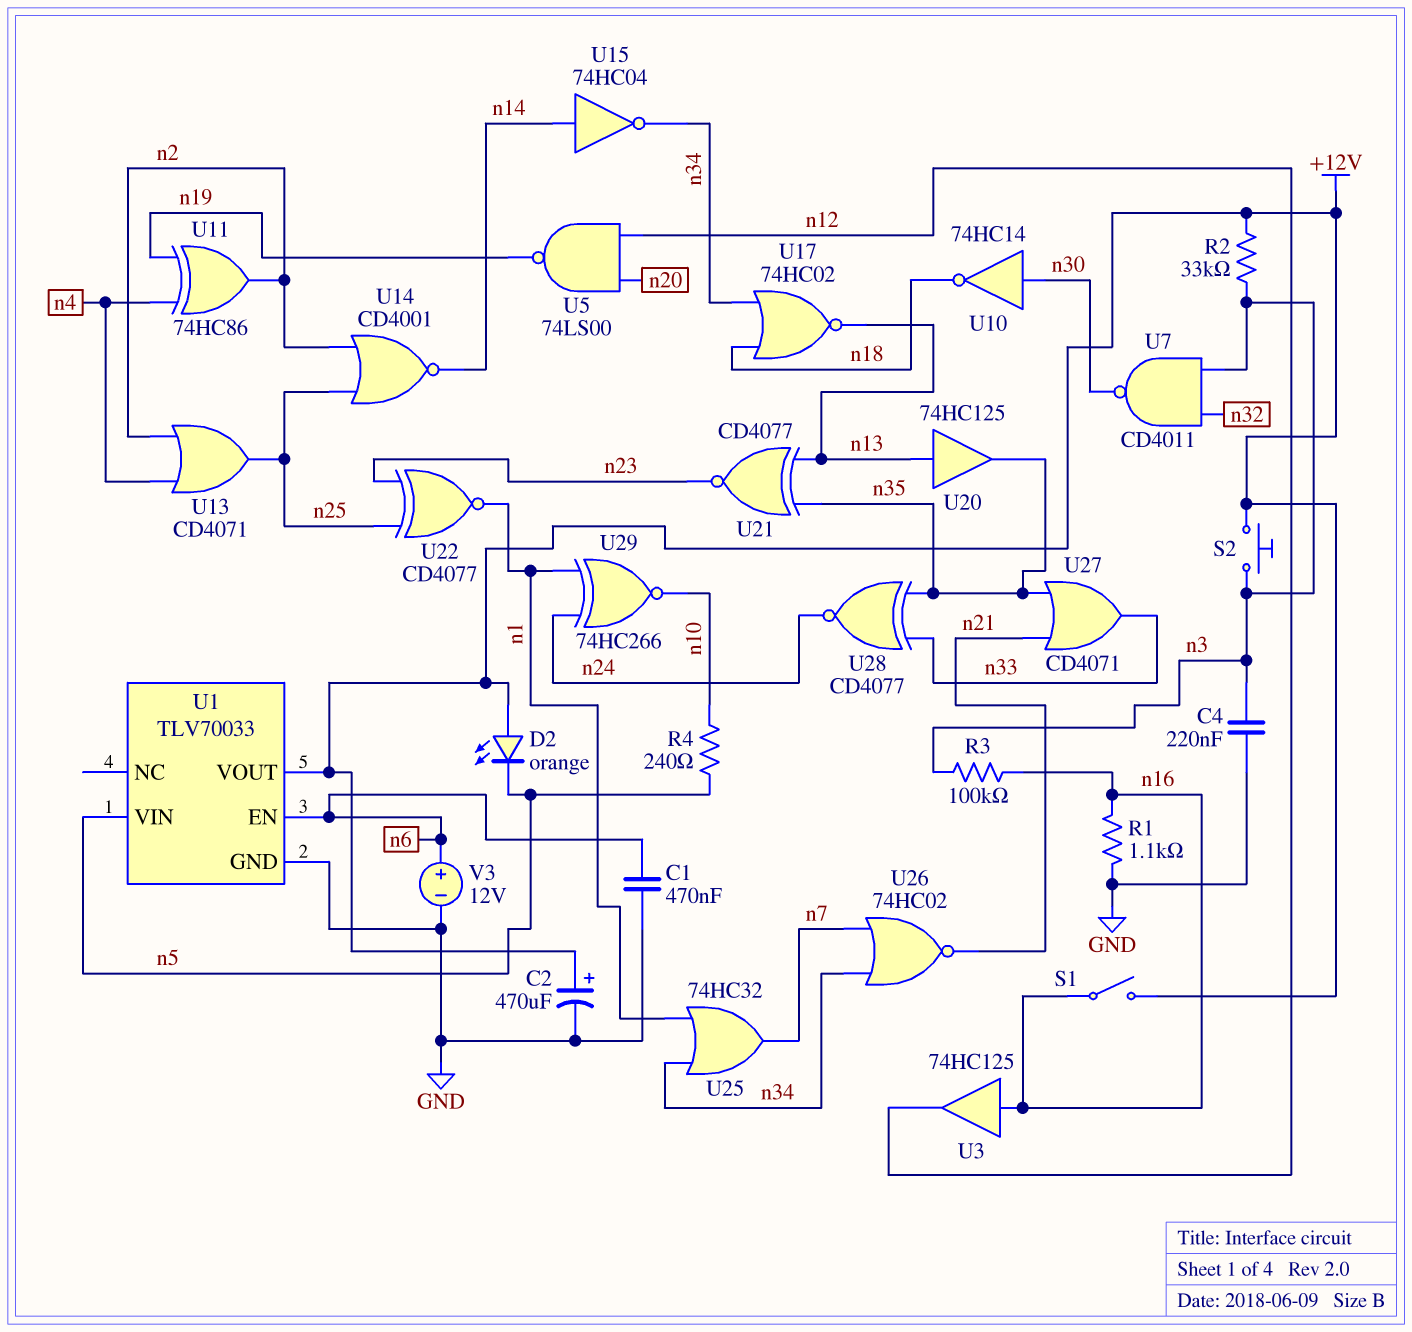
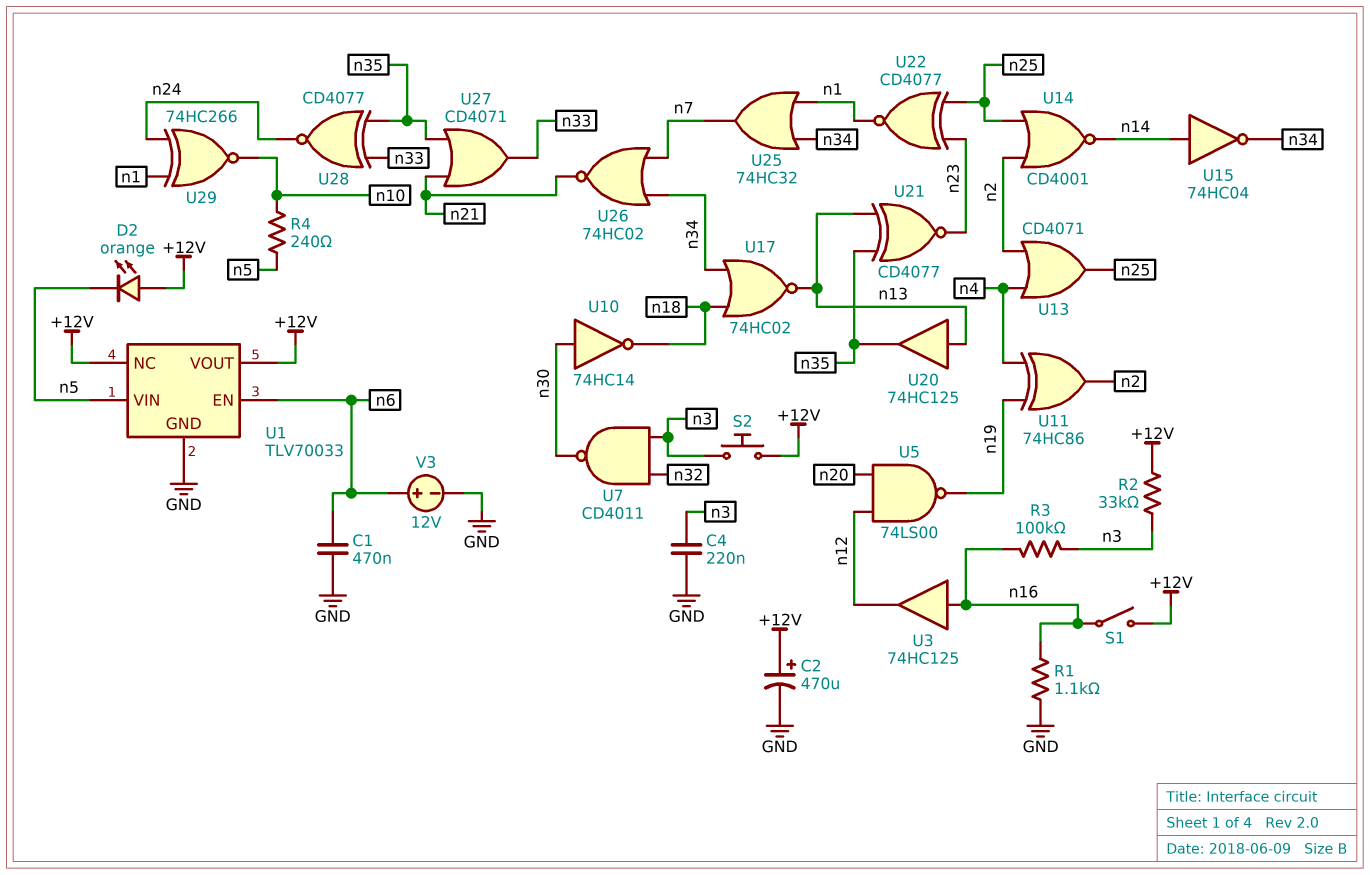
U1 pin NC: none -> +12V

